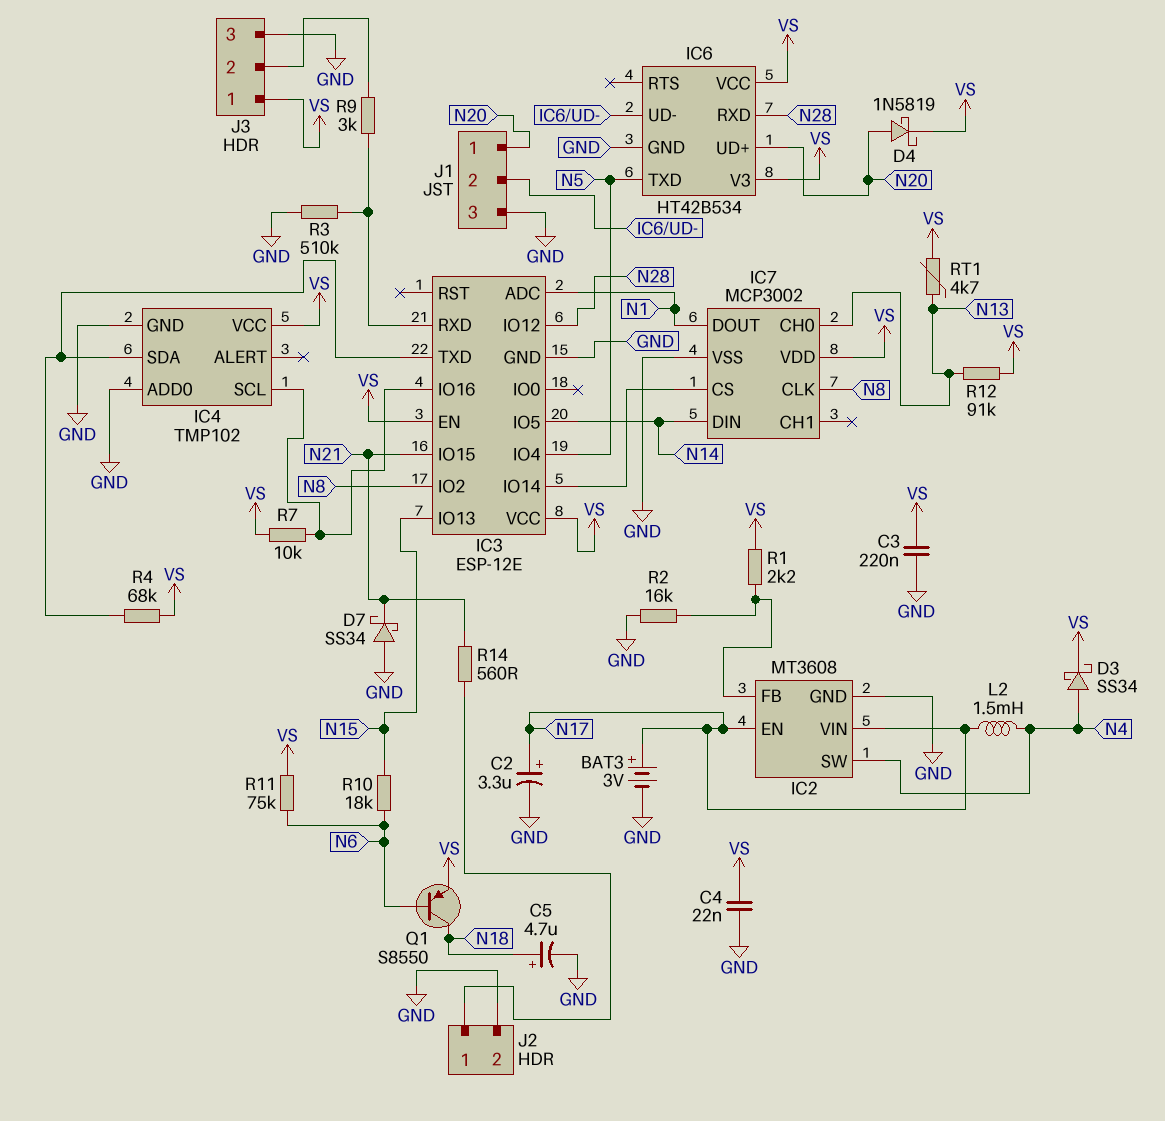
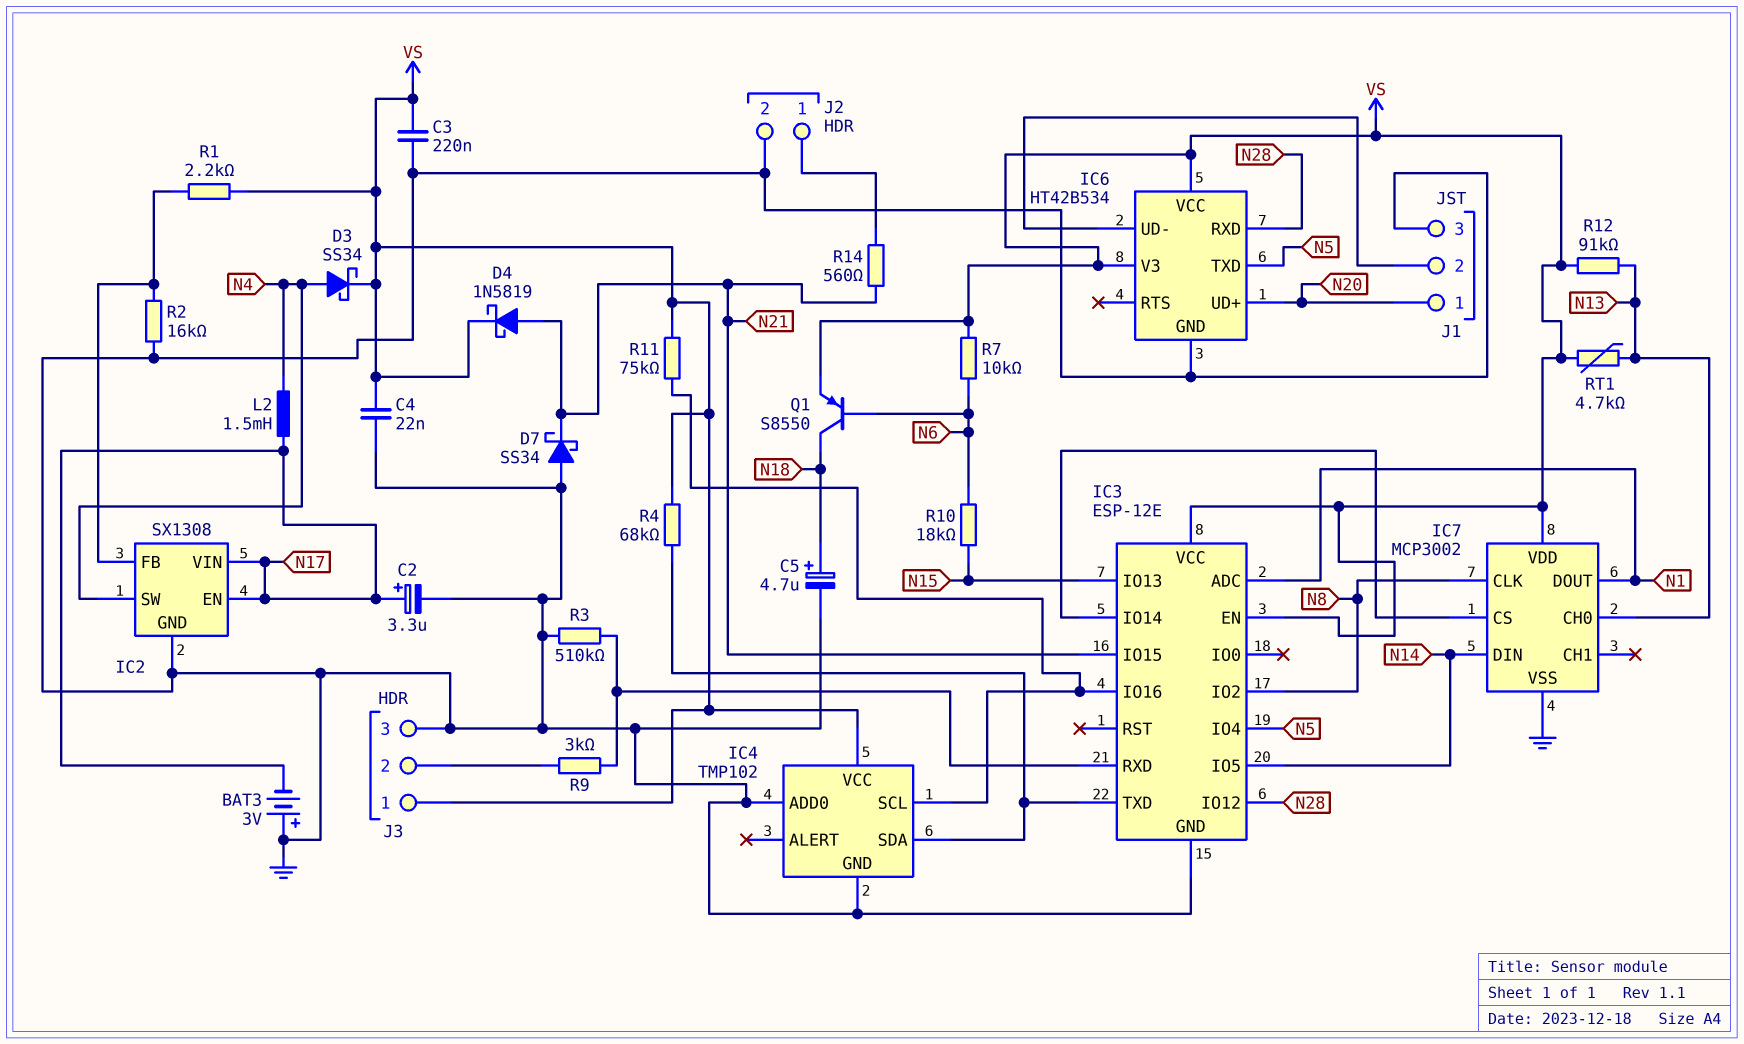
BAT3: 3V (plus N17, minus GND) -> 3V (plus GND, minus N17)
D4: schottky 1N5819 (A N20, K VS) -> schottky 1N5819 (A N21, K VS)
IC2: MT3608 -> SX1308
R7: 10k (IC3/IO16, VS) -> 10k (N6, VS)
R11: 75k (N6, VS) -> 75k (IC3/IO16, VS)

